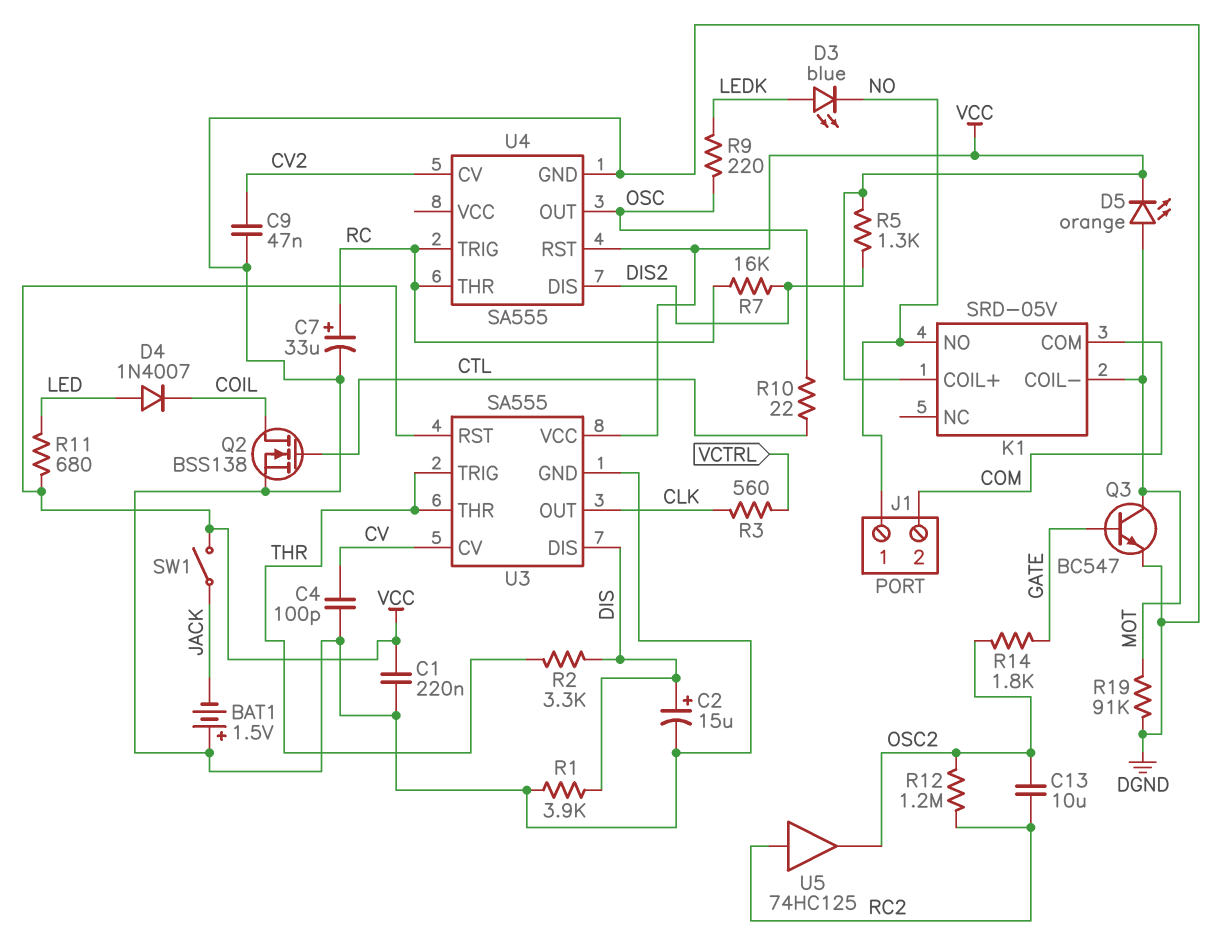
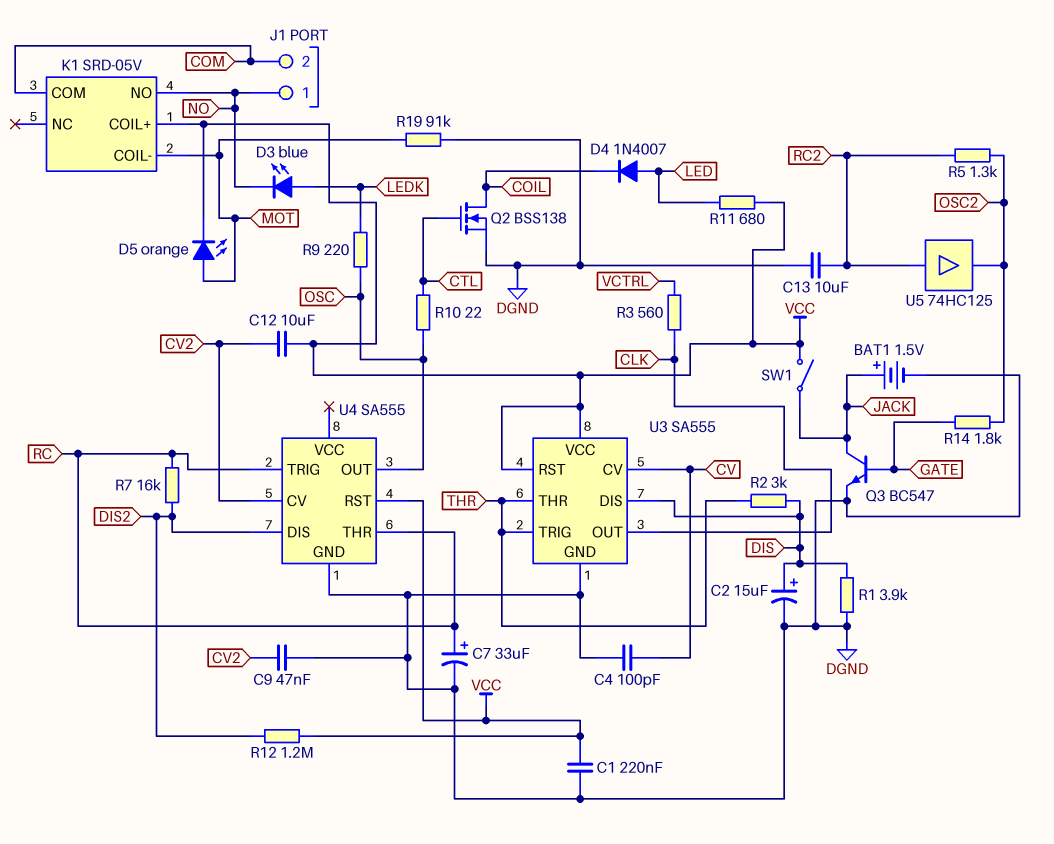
BAT1: 1.5V (plus DGND, minus JACK) -> 1.5V (plus JACK, minus DGND)
C12: none -> 10uF (CV2, VCC)
C13: 10uF (OSC2, RC2) -> 10uF (DGND, RC2)
Q3: NPN BC547 (B GATE, C MOT, E DGND) -> NPN BC547 (B GATE, C JACK, E DGND)
R2: 3.3k (DIS, THR) -> 3k (DIS, THR)
R5: 1.3k (DIS2, VCC) -> 1.3k (OSC2, RC2)
R12: 1.2M (OSC2, RC2) -> 1.2M (DIS2, VCC)

